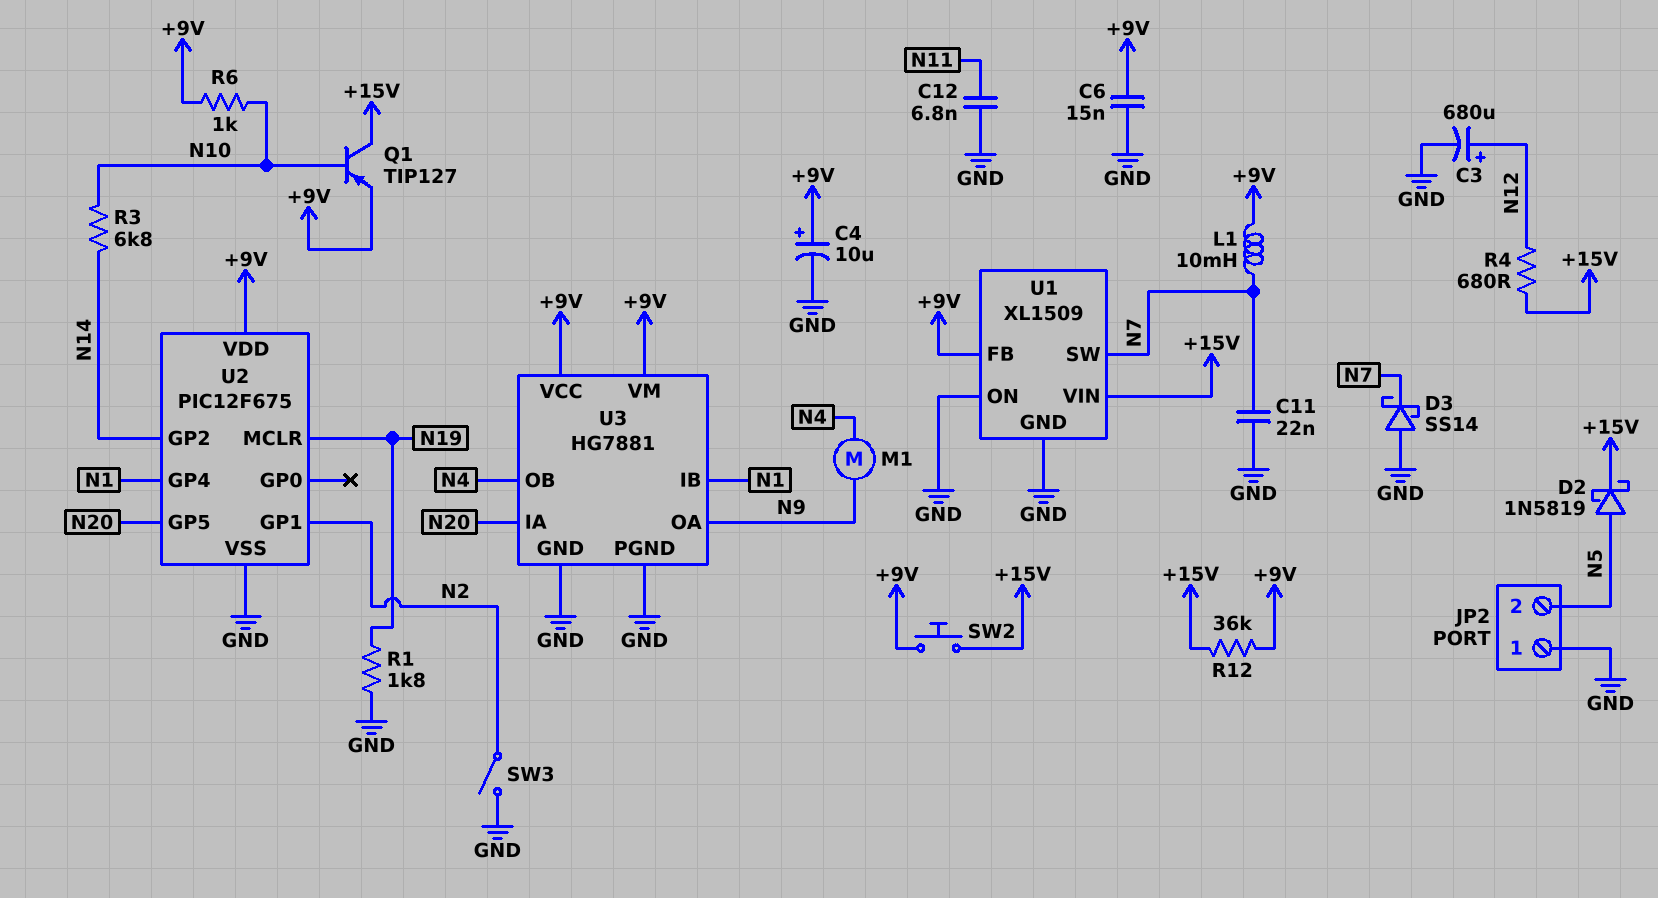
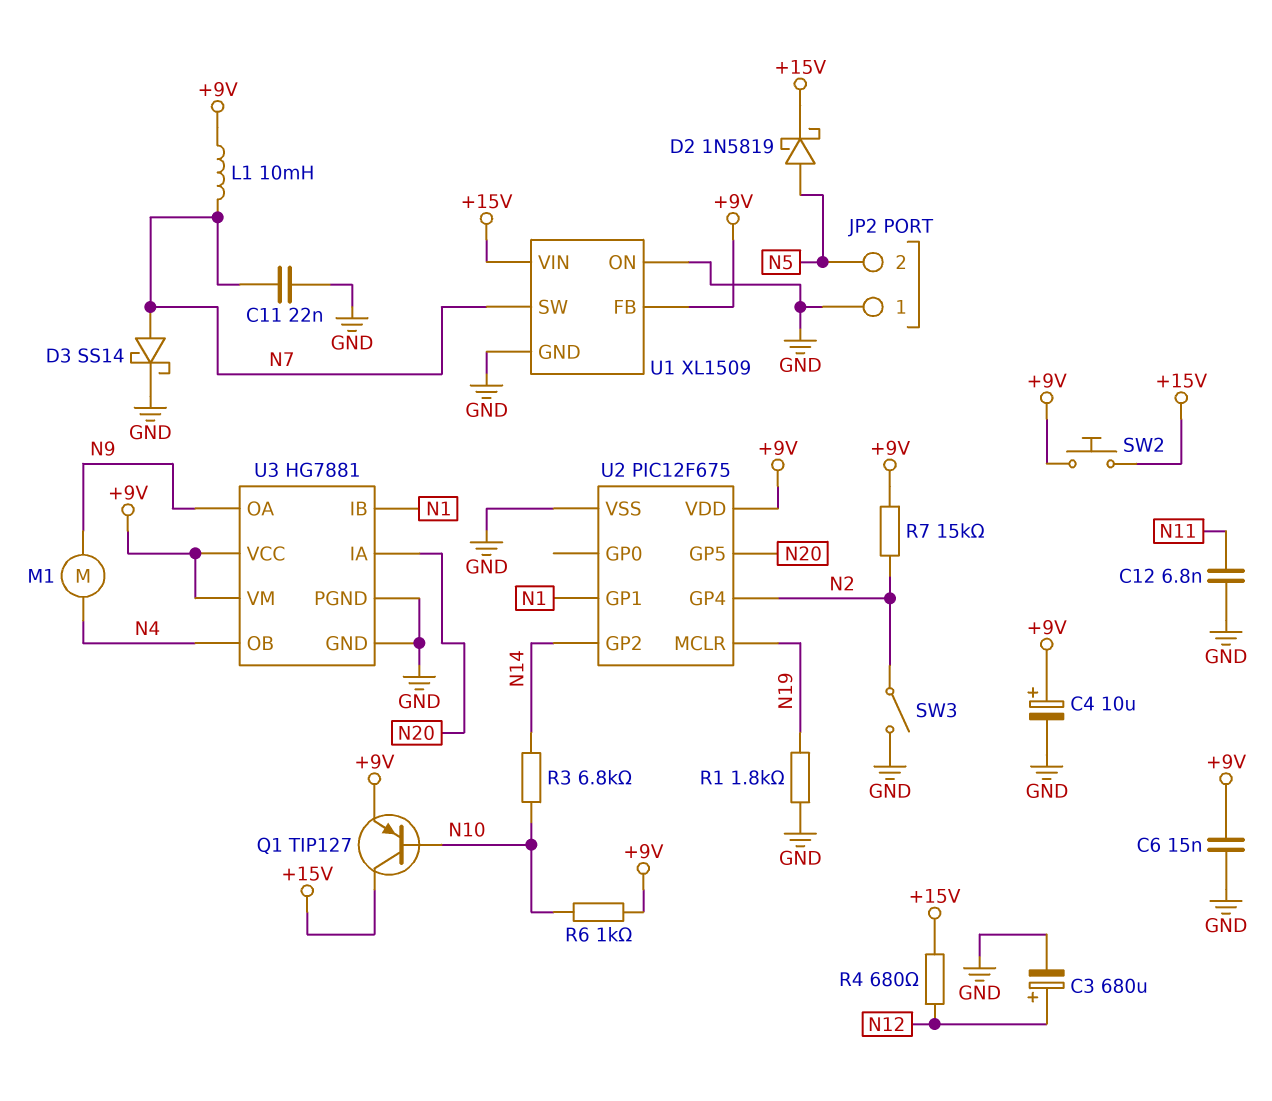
D3: schottky SS14 (A GND, K N7) -> schottky SS14 (A N7, K GND)
R7: none -> 15k (+9V, N2)
R12: 36k (+9V, +15V) -> none
U2 pin GP1: N2 -> N1
U2 pin GP4: N1 -> N2

